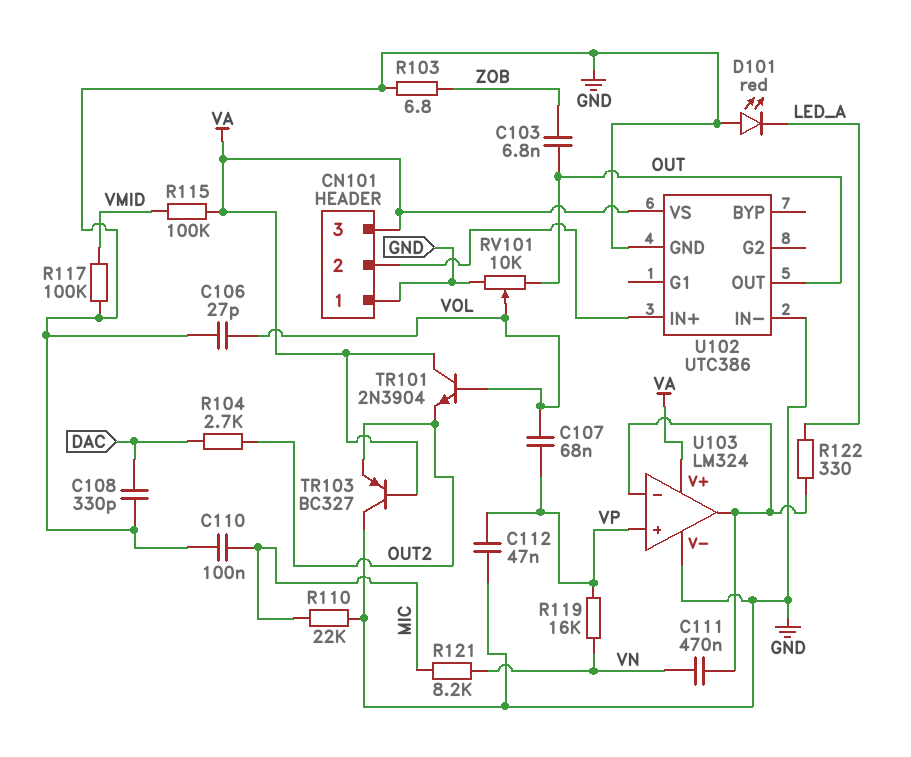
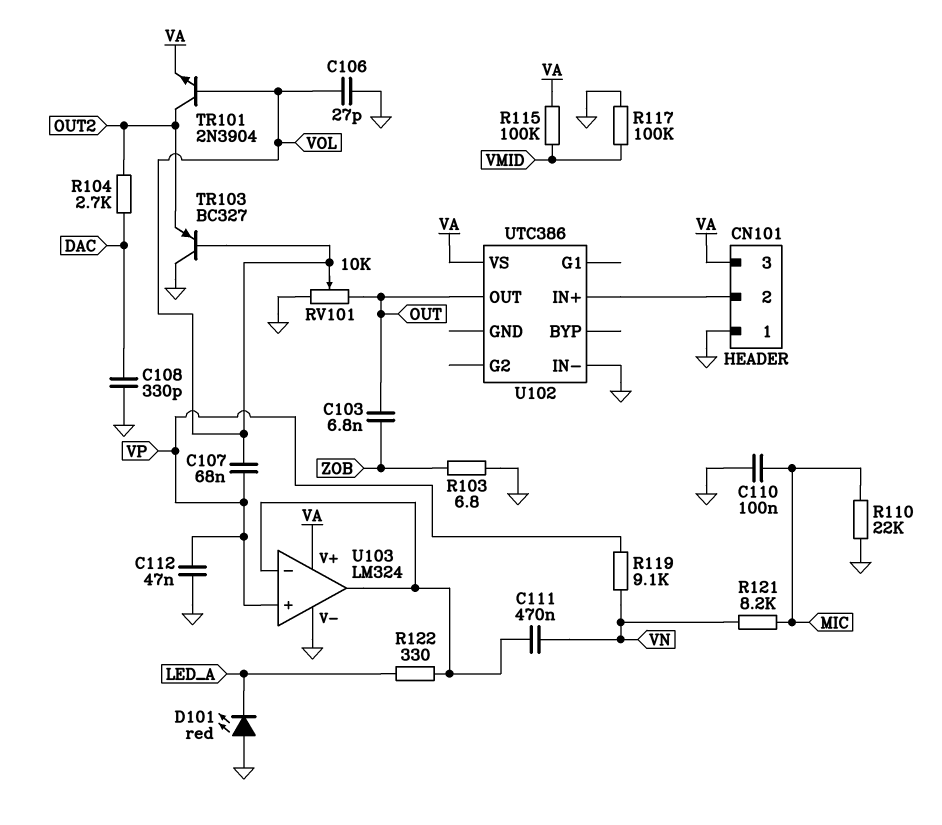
R119: 16k (VN, VP) -> 9.1k (VN, VP)
TR101: NPN 2N3904 (B VOL, C VA, E OUT2) -> NPN 2N3904 (B VOL, C OUT2, E VA)
TR103: PNP BC327 (B VA, C GND, E OUT2) -> PNP BC327 (B VOL, C GND, E OUT2)
U102 pin GND: GND -> none

